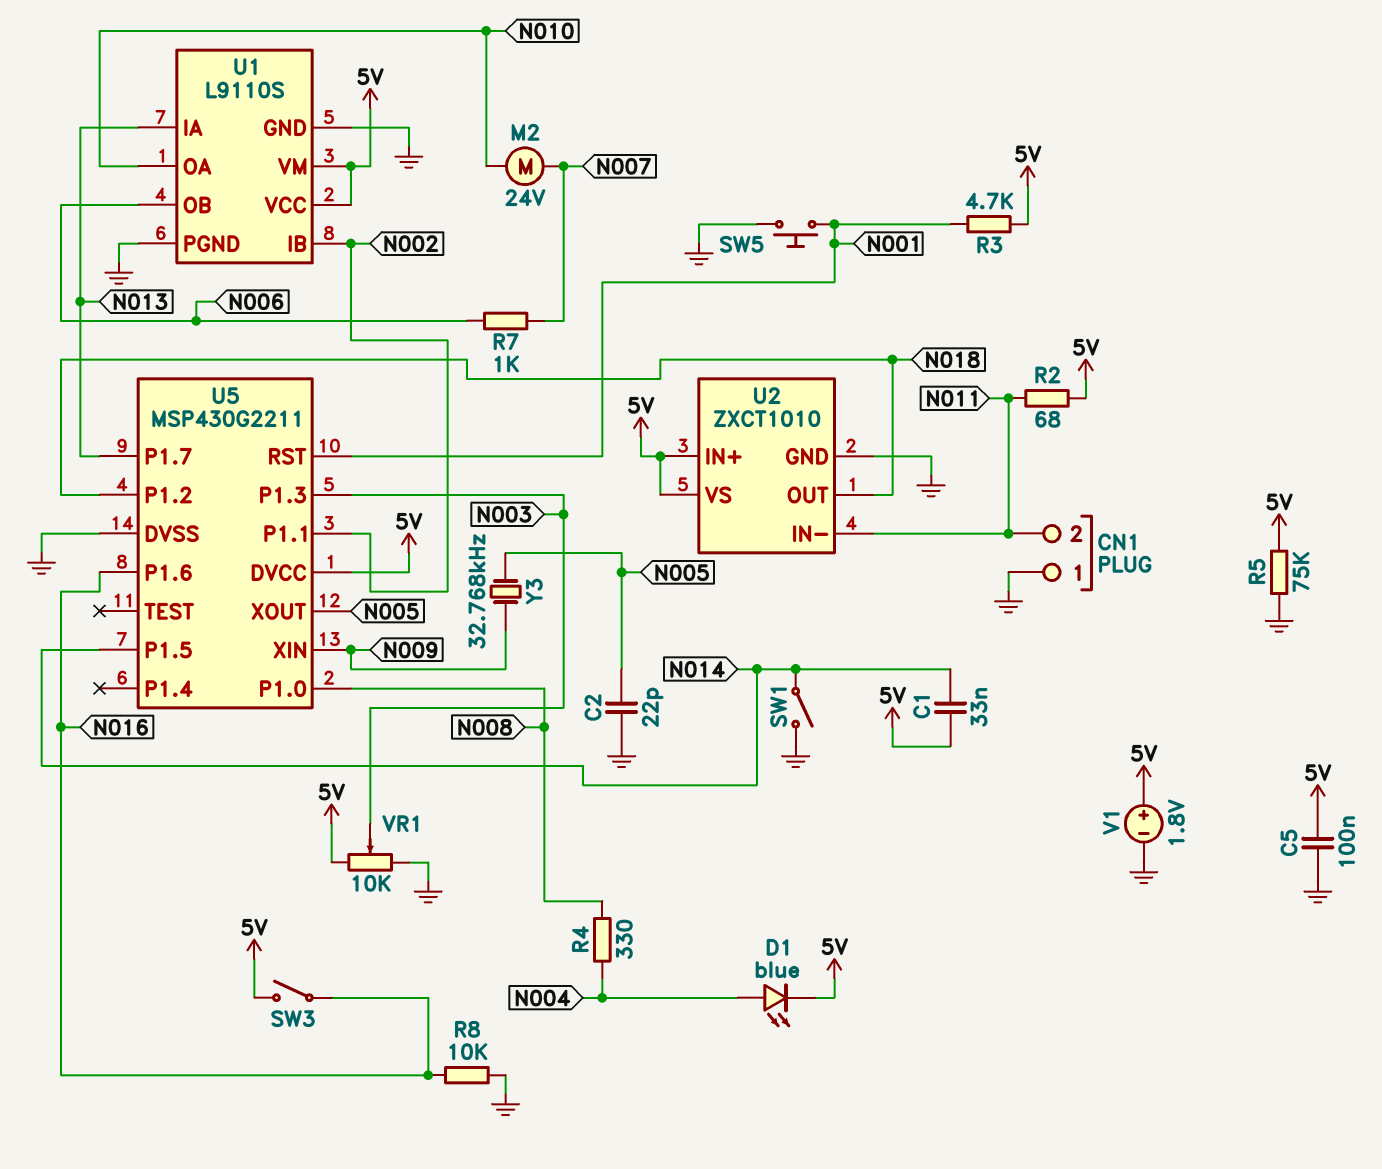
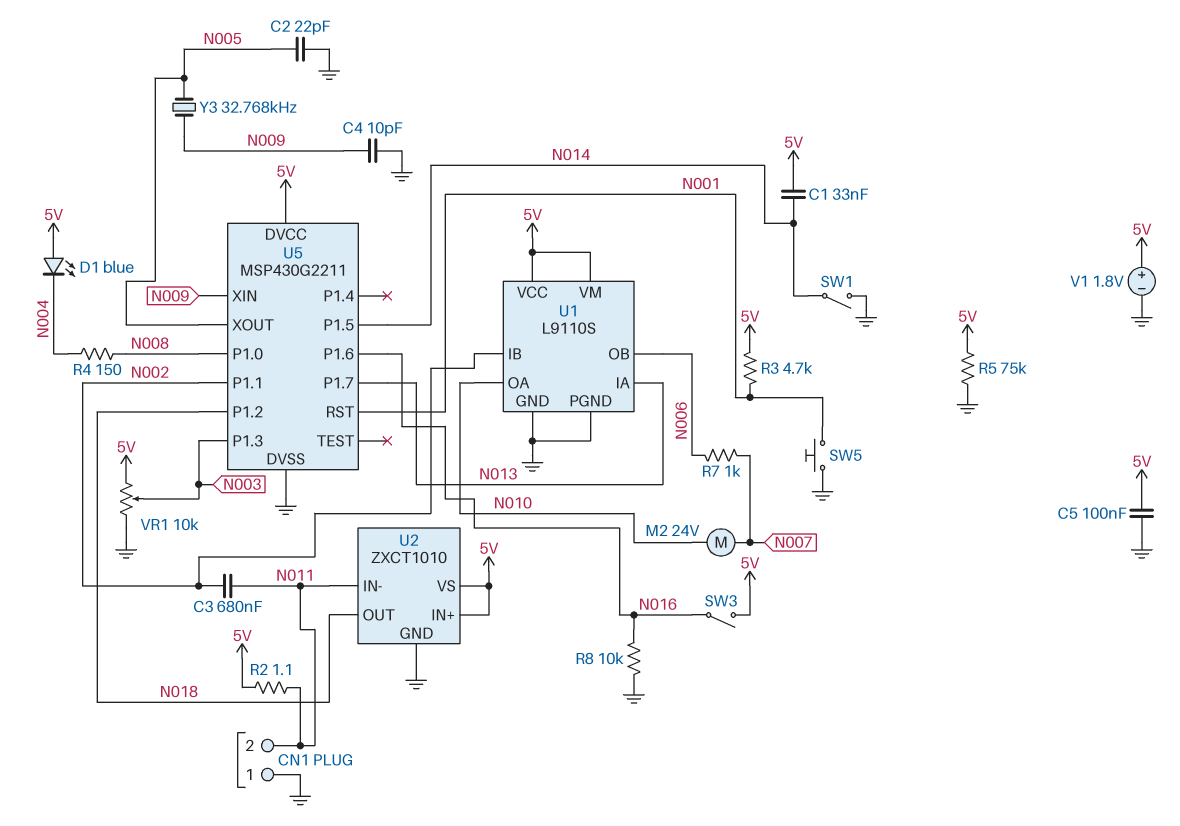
C3: none -> 680nF (N002, N011)
C4: none -> 10pF (GND, N009)
D1: LED blue (A N004, K 5V) -> LED blue (A 5V, K N004)
R2: 68 (5V, N011) -> 1.1 (5V, N011)
R4: 330 (N004, N008) -> 150 (N004, N008)

